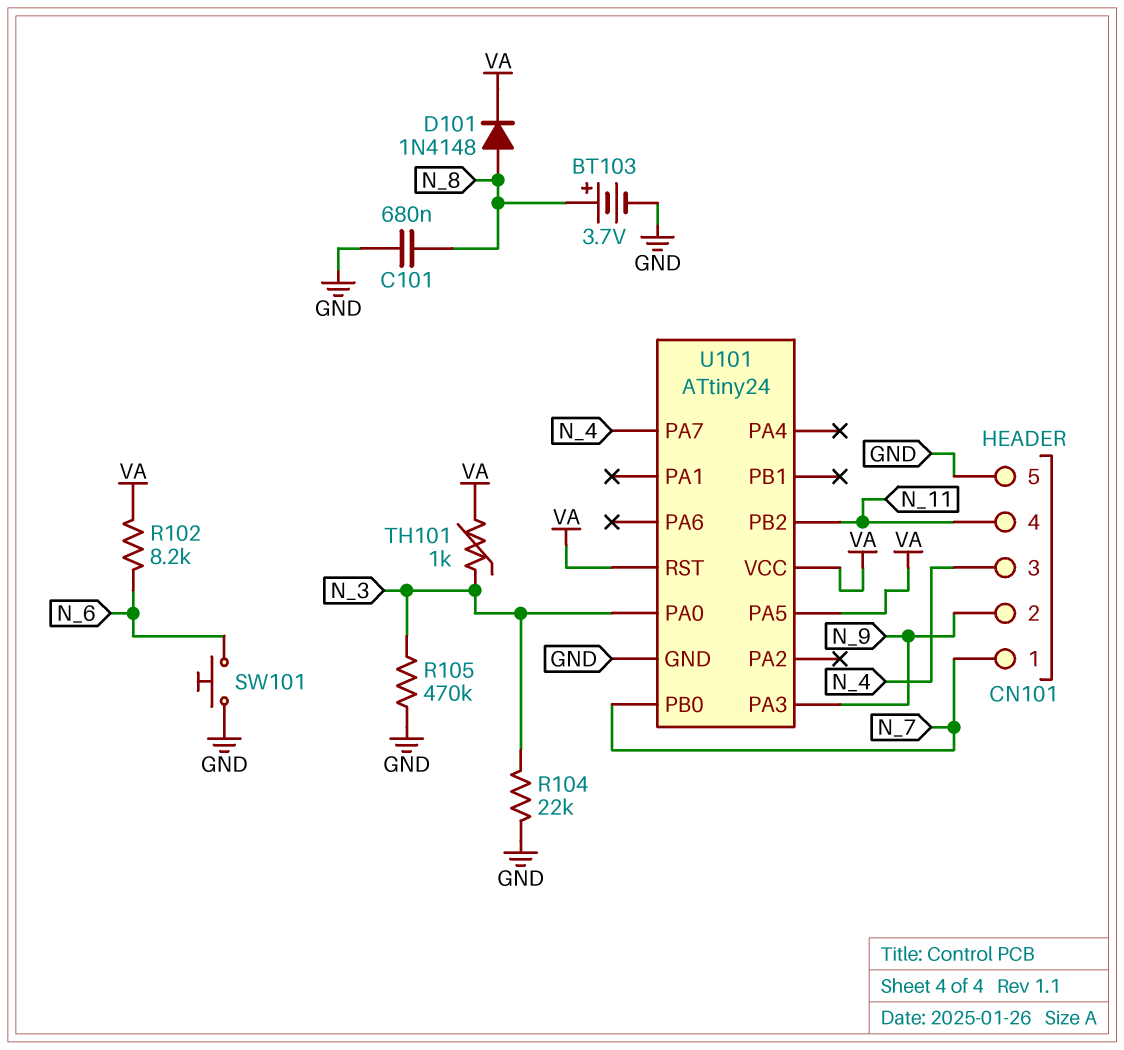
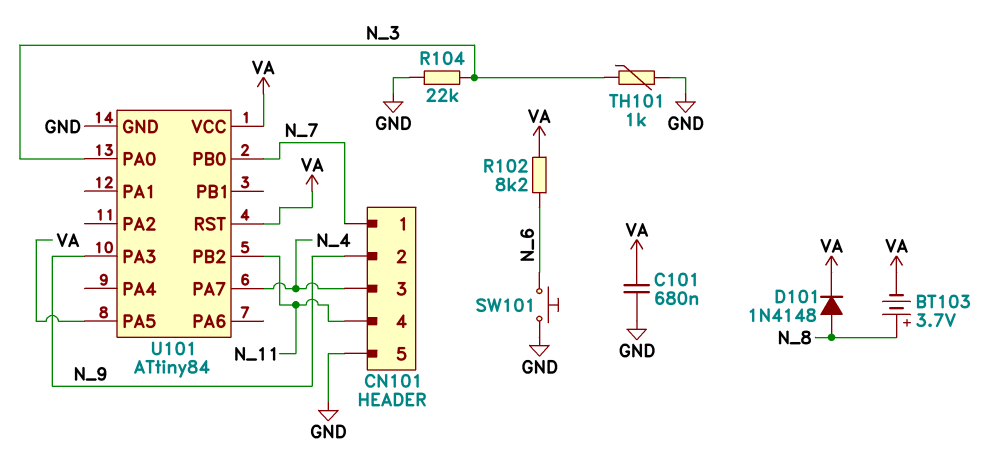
BT103: 3.7V (plus N_8, minus GND) -> 3.7V (plus N_8, minus VA)
C101: 680nF (GND, N_8) -> 680nF (GND, VA)
R105: 470k (GND, N_3) -> none
TH101: 1k (N_3, VA) -> 1k (GND, N_3)
U101: ATtiny24 -> ATtiny84

